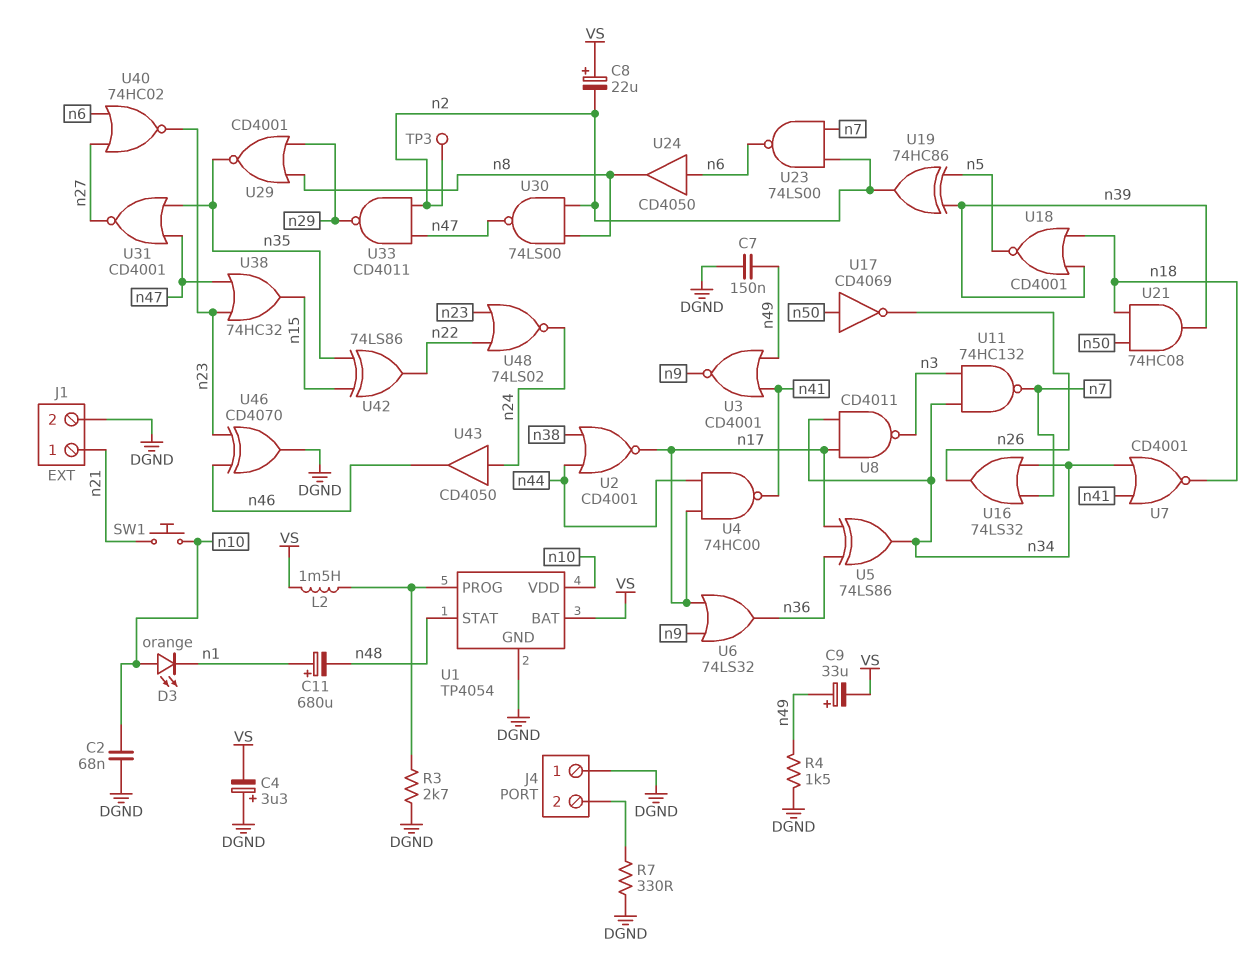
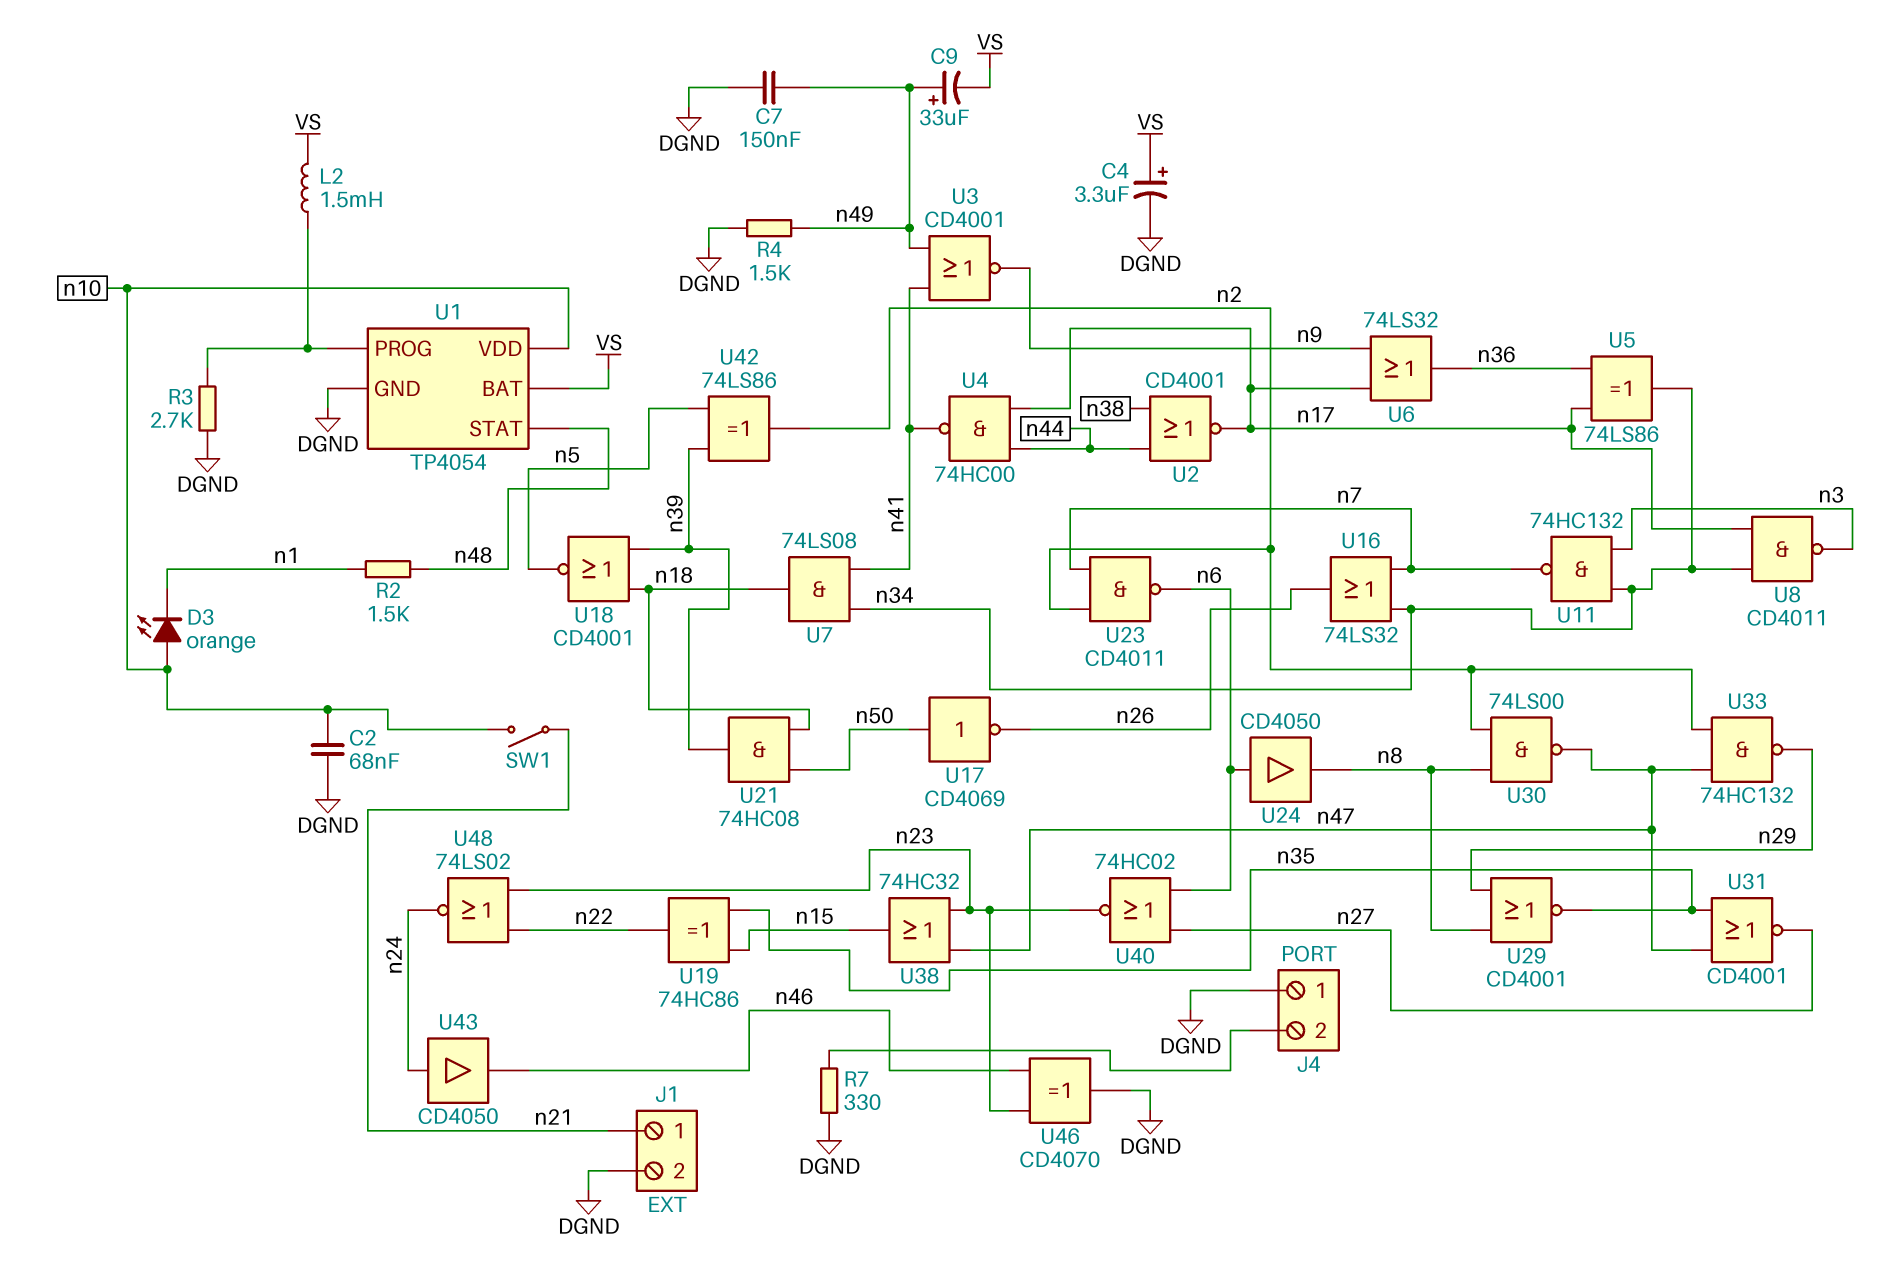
C4: 3.3uF (plus DGND, minus VS) -> 3.3uF (plus VS, minus DGND)
C8: 22uF (plus VS, minus n2) -> none
C11: 680uF (plus n1, minus n48) -> none
R2: none -> 1.5k (n1, n48)
SW1: button (n10, n21) -> switch (n10, n21)
TP3: test point (n2) -> none
U7: NOR CD4001 (in n34, in n41, out n18) -> AND 74LS08 (in n34, in n41, out n18)
U19: XOR 74HC86 (in n5, in n39, out n2) -> XOR 74HC86 (in n15, in n35, out n22)
U23: NAND 74LS00 (in n2, in n7, out n6) -> NAND CD4011 (in n2, in n7, out n6)
U33: NAND CD4011 (in n2, in n47, out n29) -> NAND 74HC132 (in n2, in n47, out n29)
U42: XOR 74LS86 (in n15, in n35, out n22) -> XOR 74LS86 (in n5, in n39, out n2)

